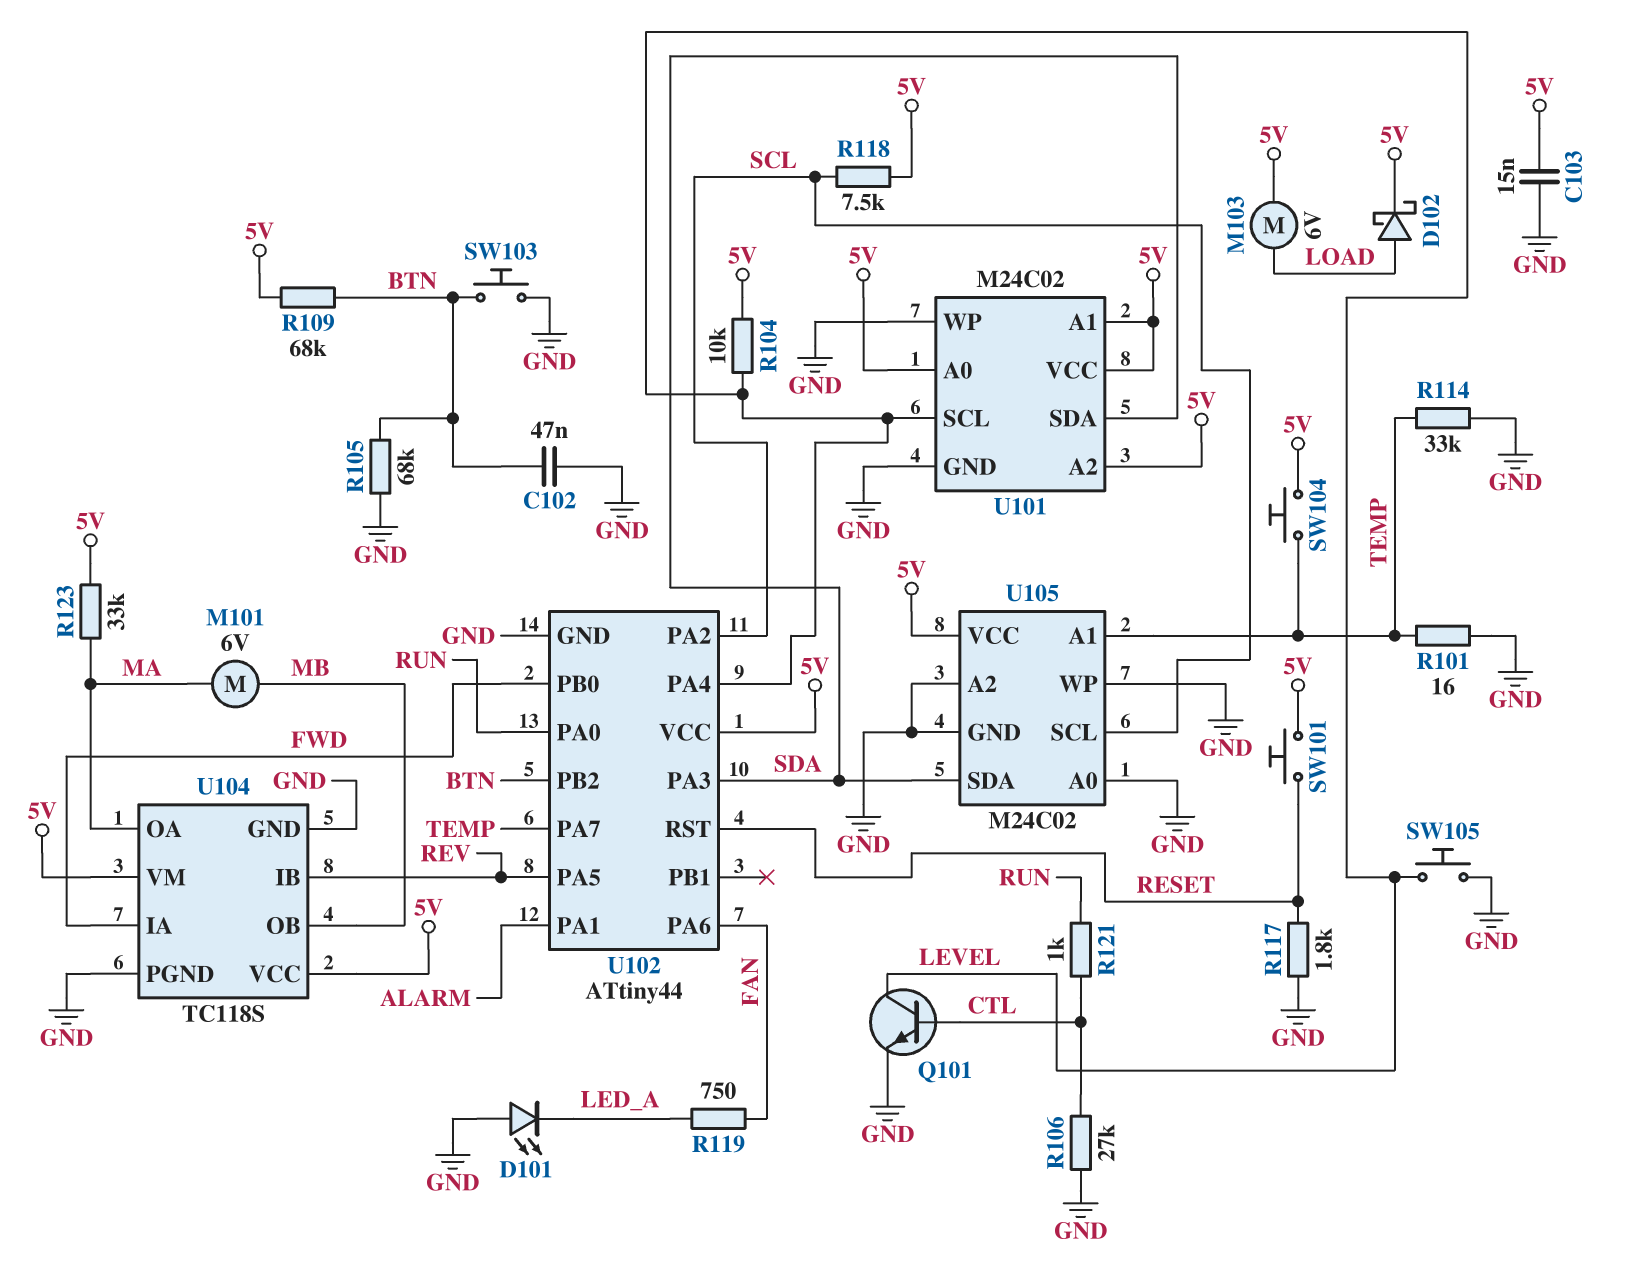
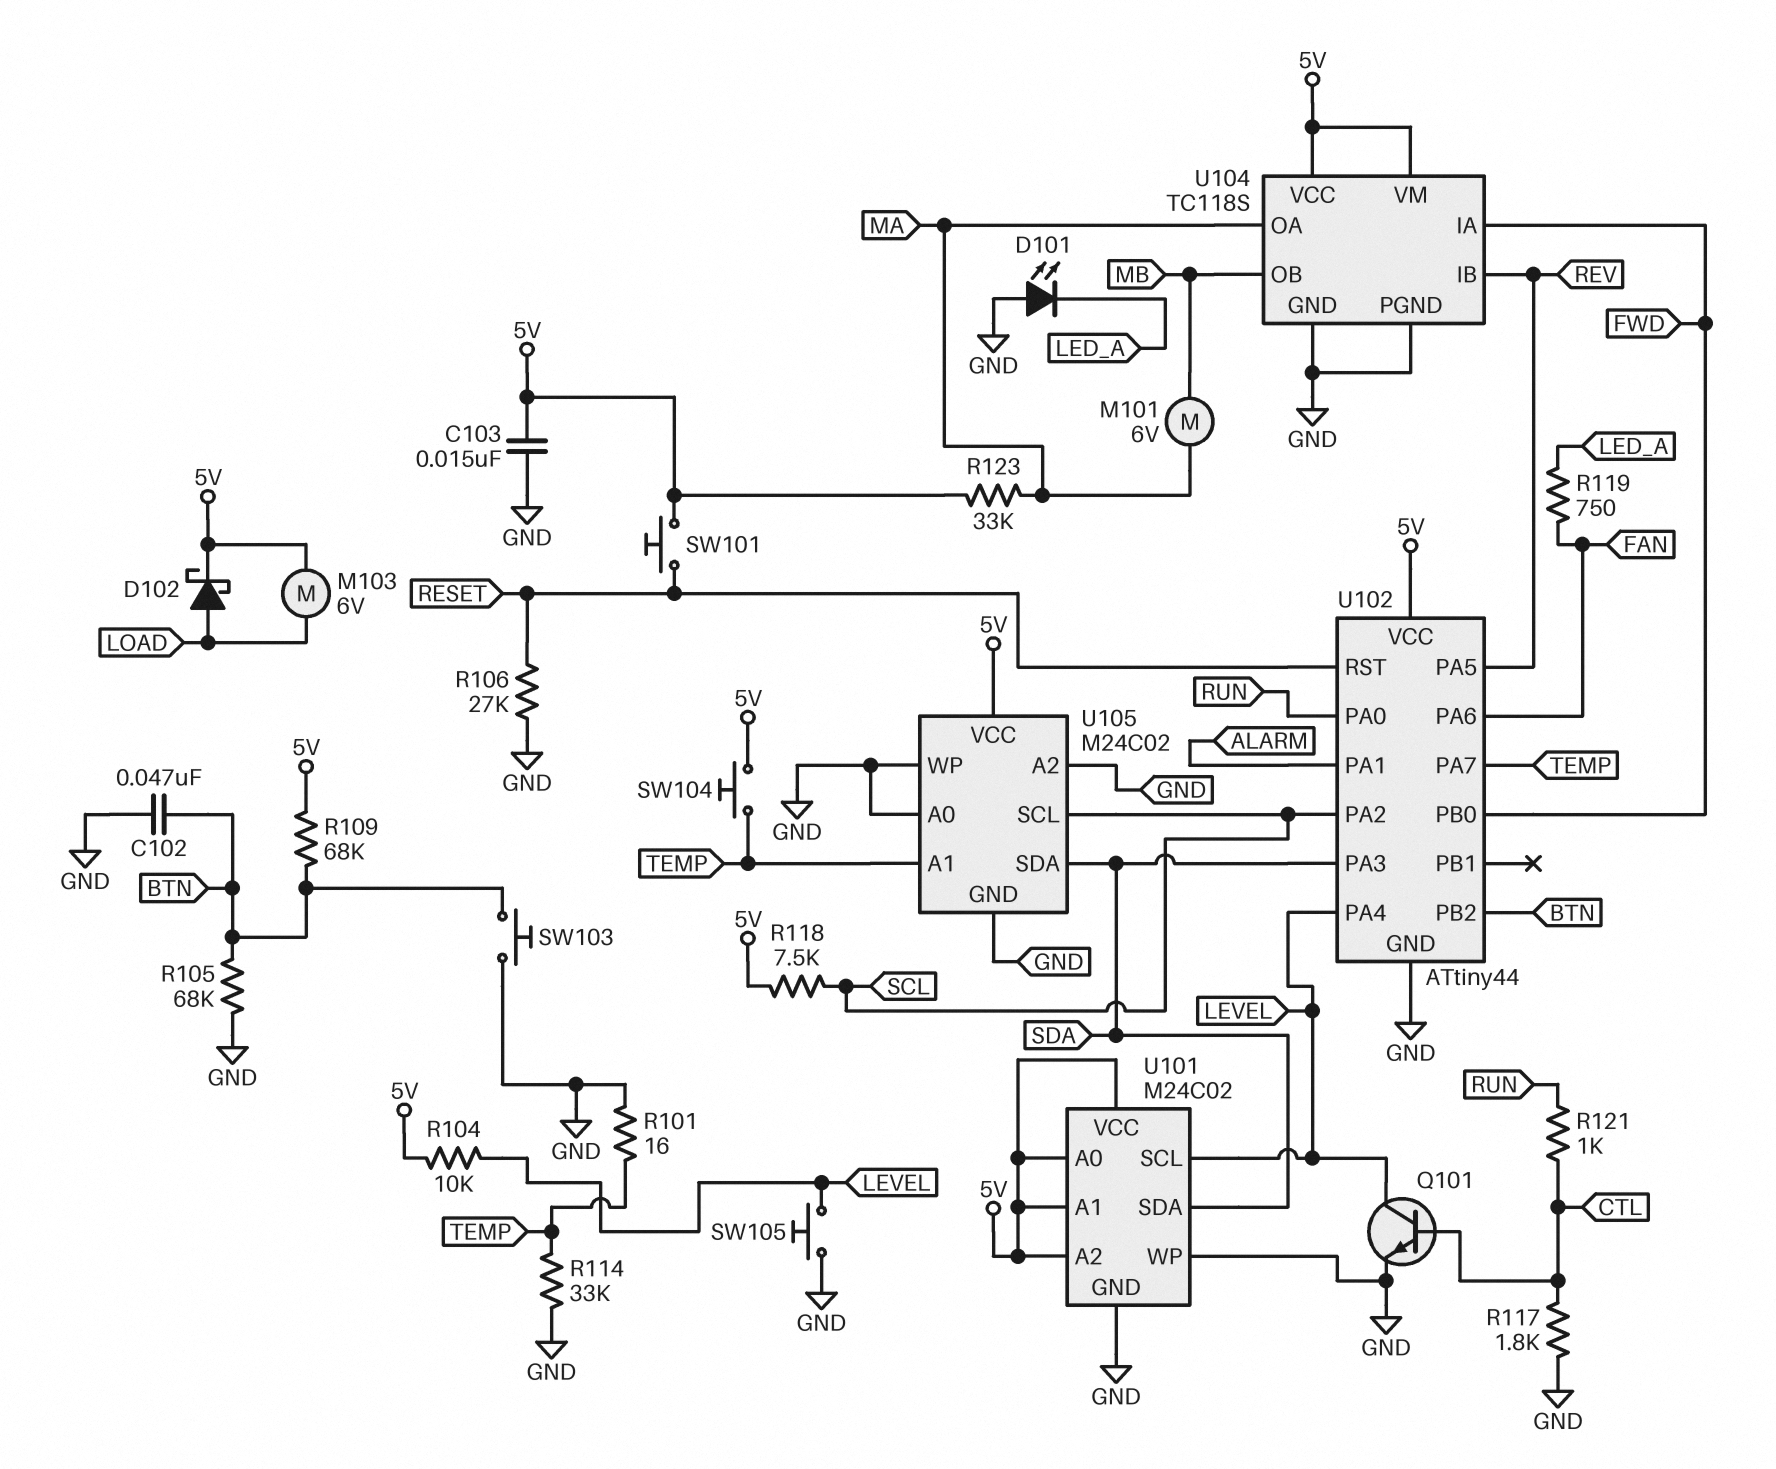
R106: 27k (CTL, GND) -> 27k (GND, RESET)
R117: 1.8k (GND, RESET) -> 1.8k (CTL, GND)

